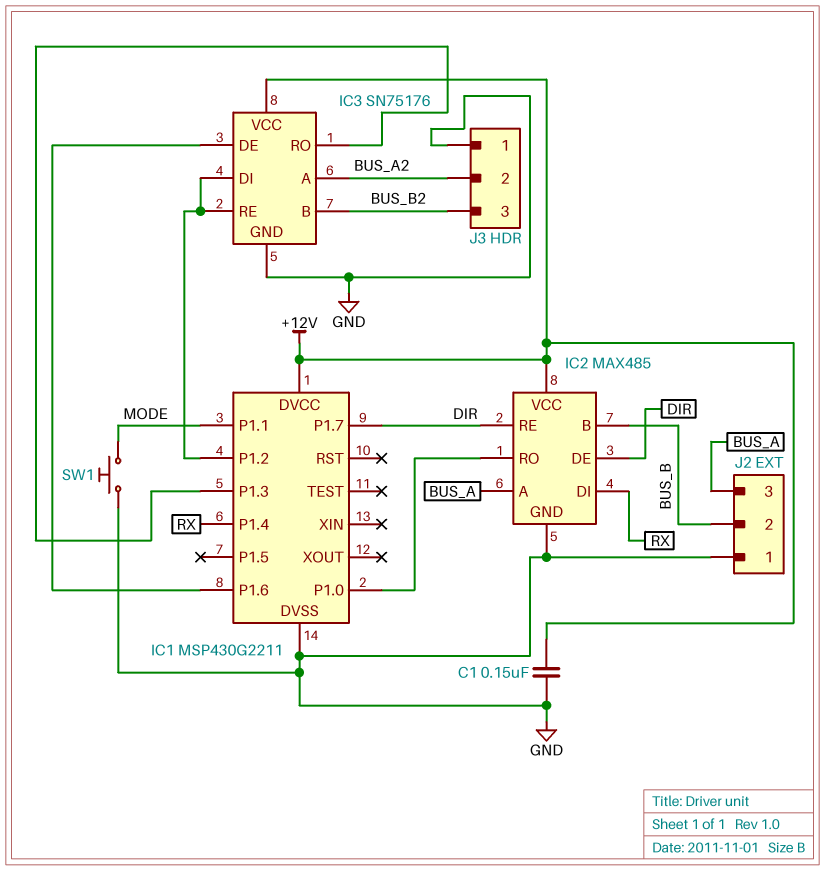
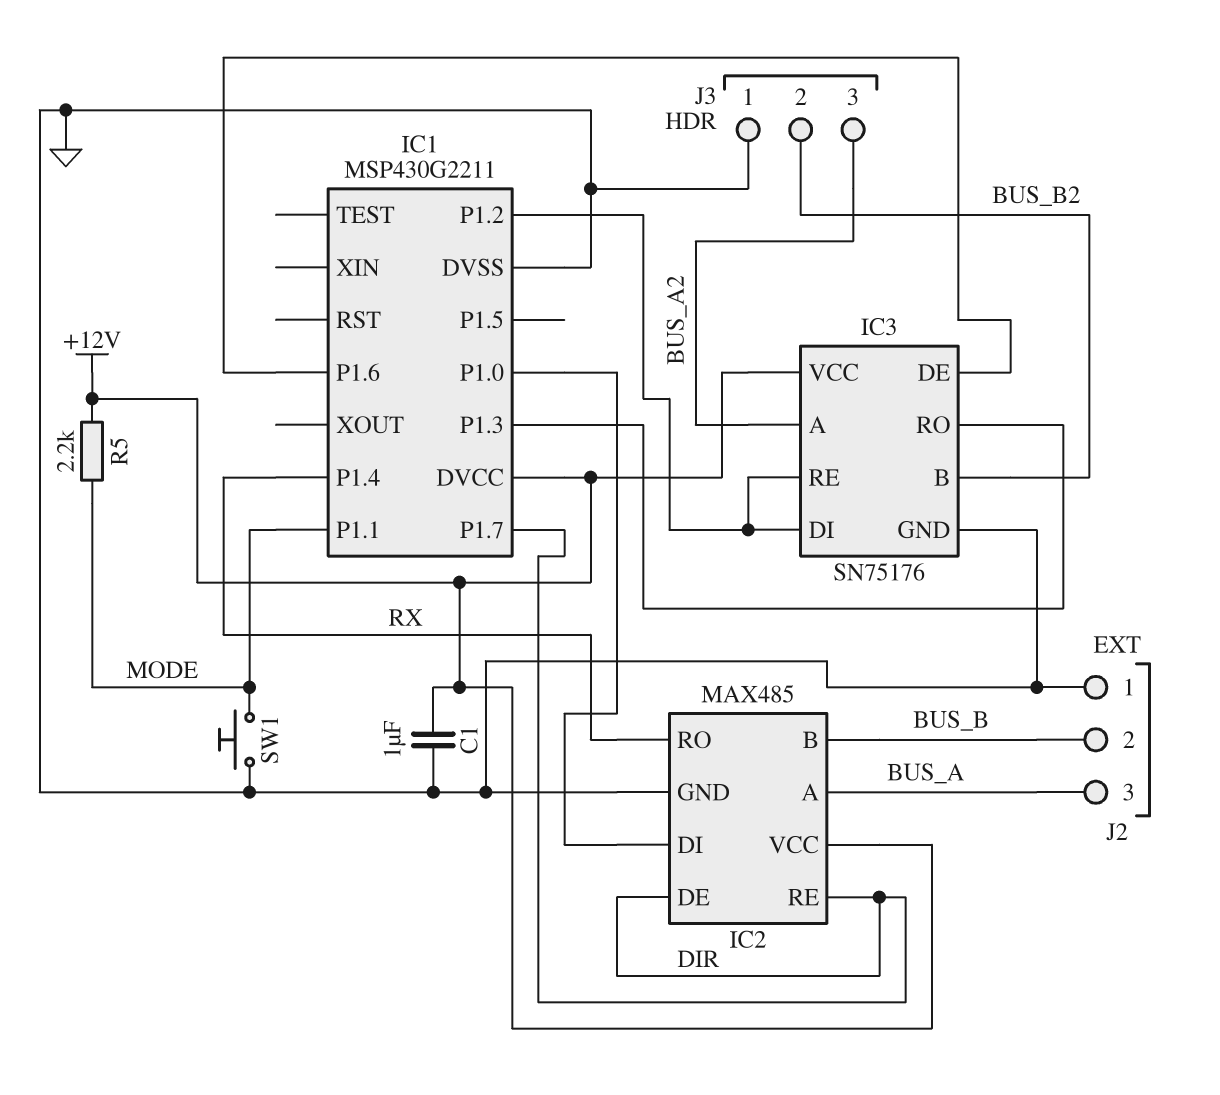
C1: 150nF (+12V, GND) -> 1uF (+12V, GND)
IC2 pin DI: RX -> IC1/P1.0
IC2 pin RO: IC1/P1.0 -> RX
J3 pin 2: BUS_A2 -> BUS_B2
J3 pin 3: BUS_B2 -> BUS_A2
R5: none -> 2.2k (+12V, MODE)

